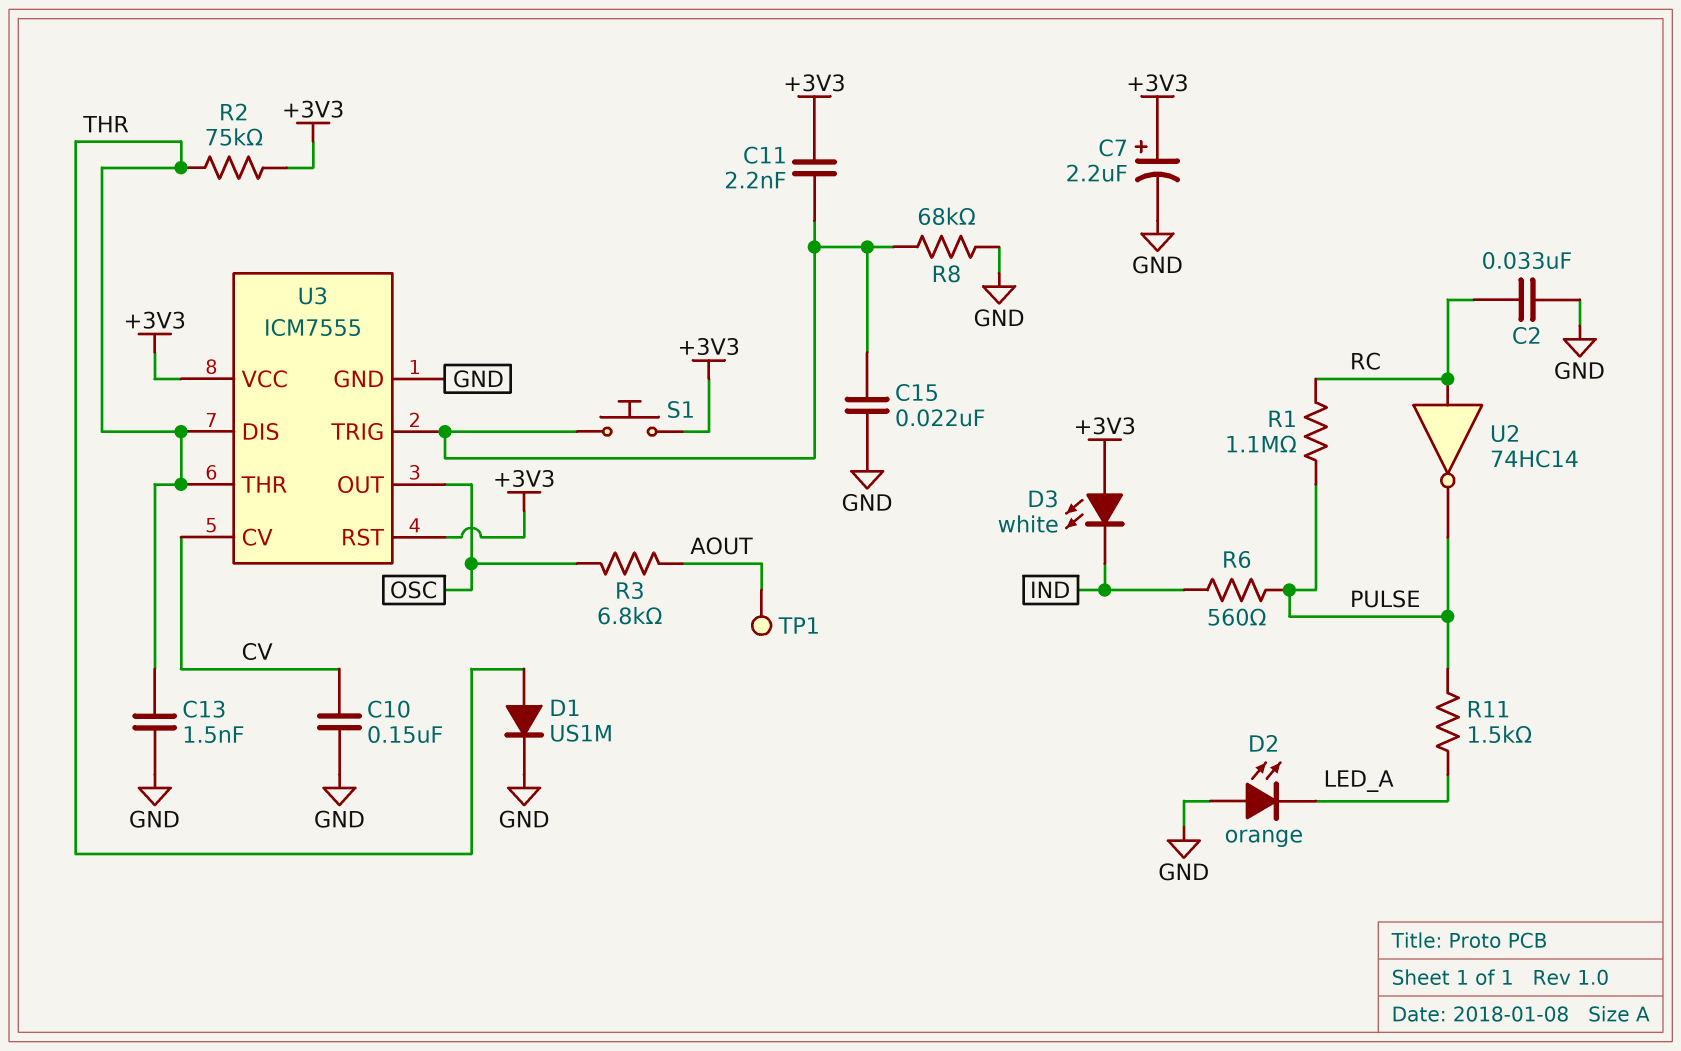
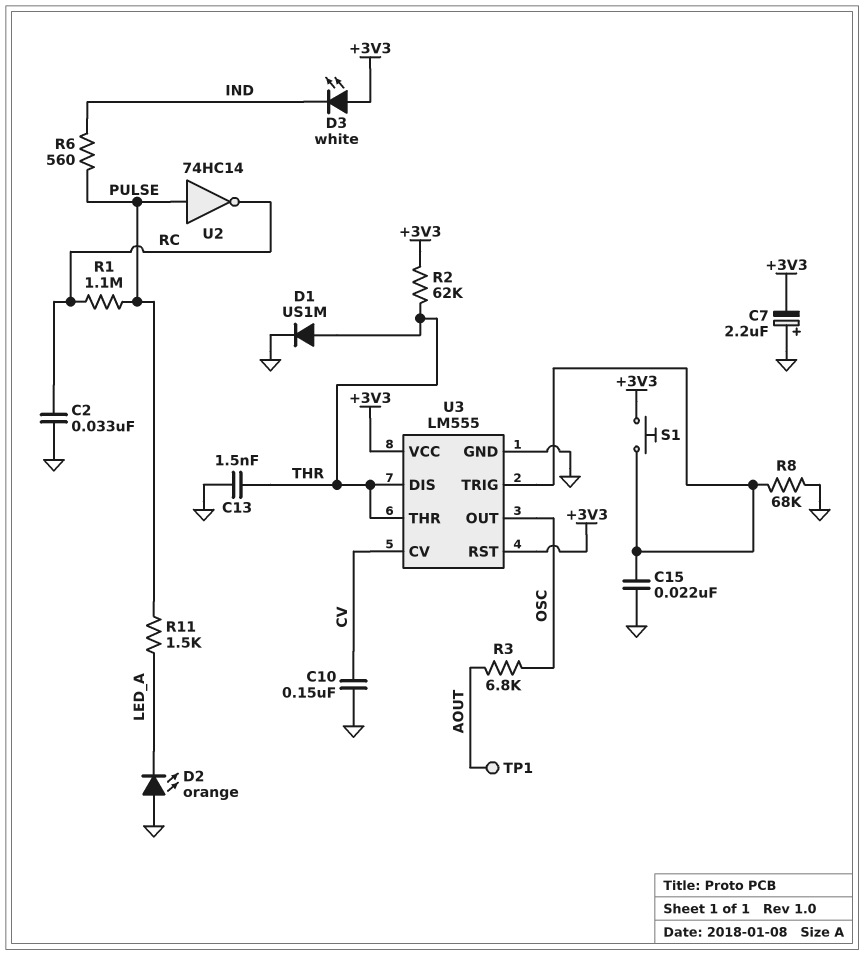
C7: 2.2uF (plus +3V3, minus GND) -> 2.2uF (plus GND, minus +3V3)
C11: 2.2nF (+3V3, U3/TRIG) -> none
R2: 75k (+3V3, THR) -> 62k (+3V3, THR)
U2: NOT 74HC14 (in RC, out PULSE) -> NOT 74HC14 (in PULSE, out RC)
U3: ICM7555 -> LM555

